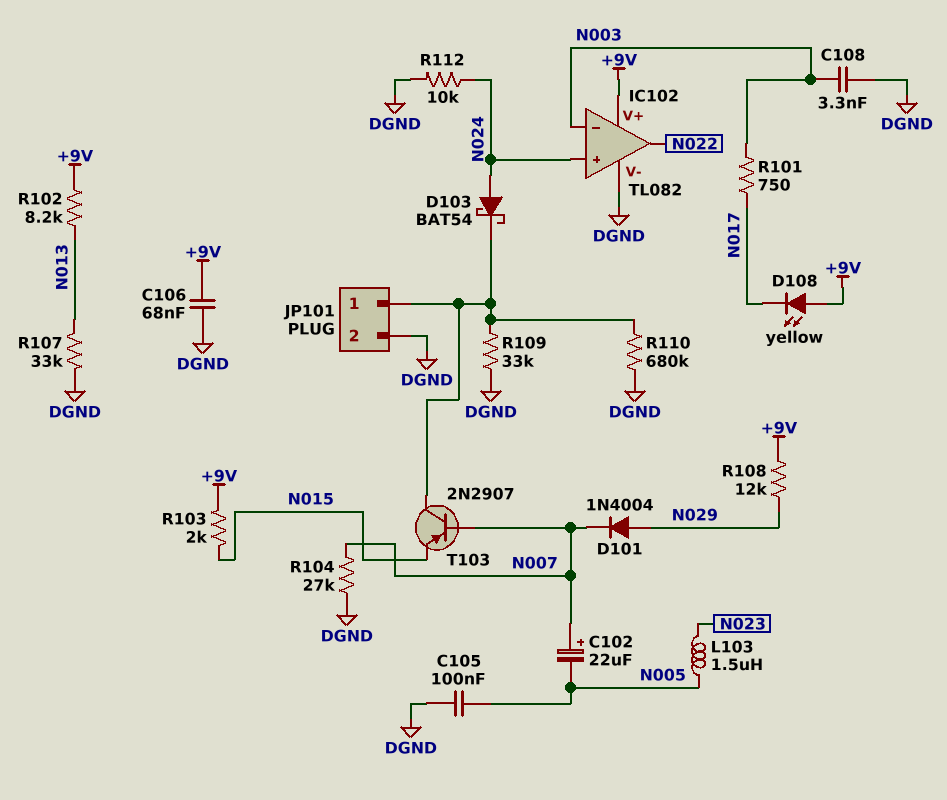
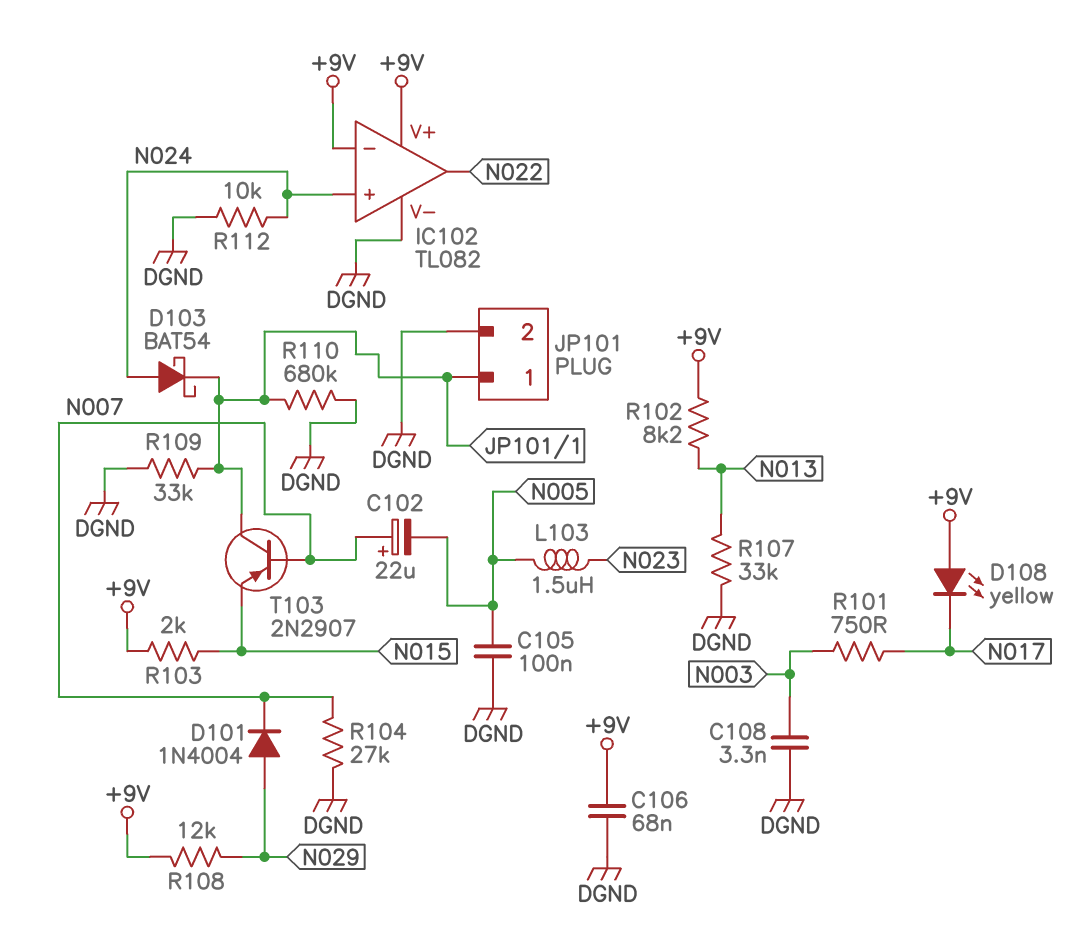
IC102 pin in-: N003 -> +9V

